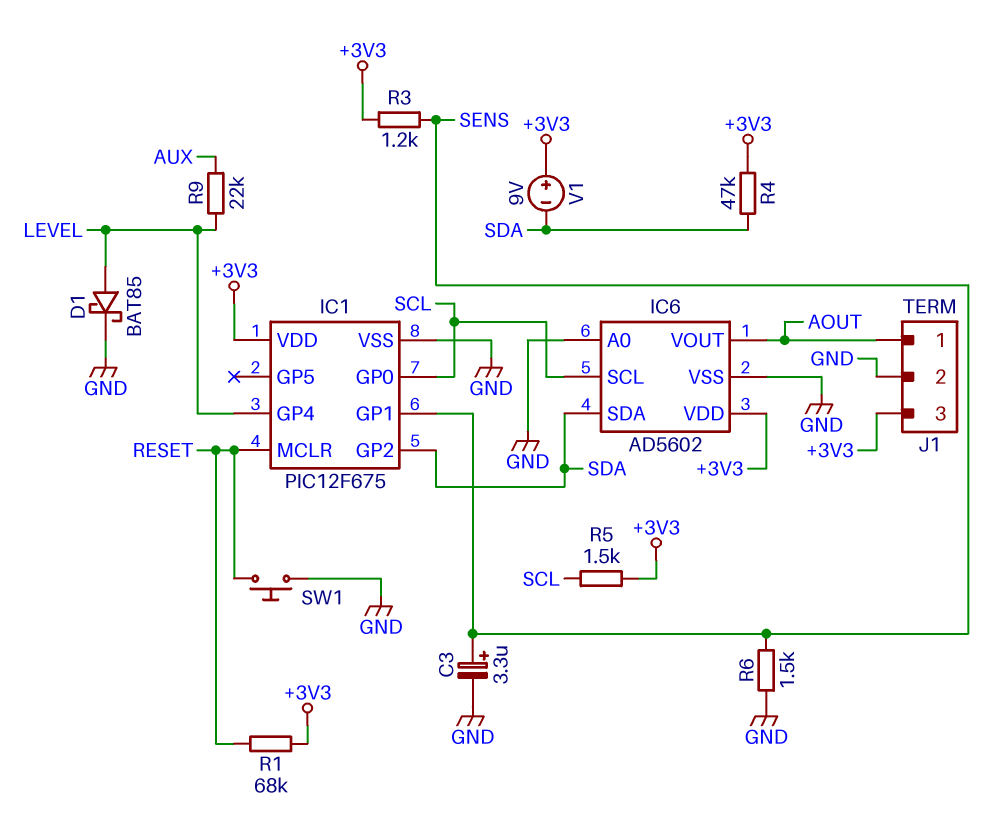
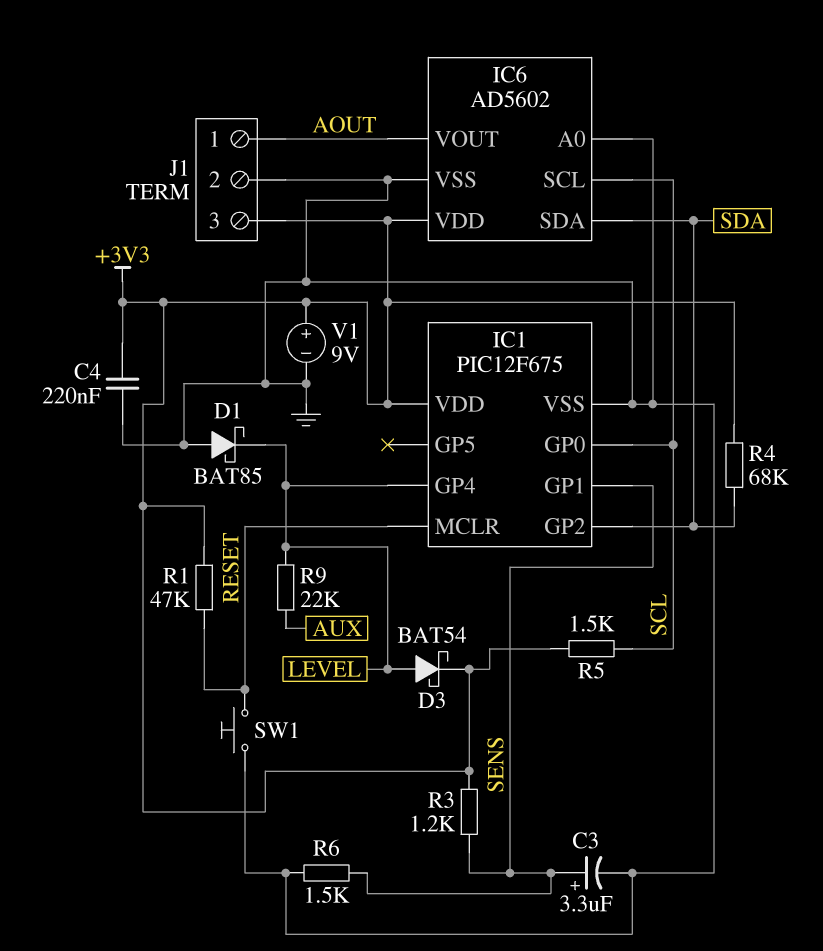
C4: none -> 220nF (+3V3, GND)
D1: schottky BAT85 (A LEVEL, K GND) -> schottky BAT85 (A GND, K LEVEL)
D3: none -> schottky BAT54 (A LEVEL, K +3V3)
R1: 68k (+3V3, RESET) -> 47k (+3V3, RESET)
R4: 47k (+3V3, SDA) -> 68k (+3V3, SDA)
V1: 9V (plus +3V3, minus SDA) -> 9V (plus +3V3, minus GND)

